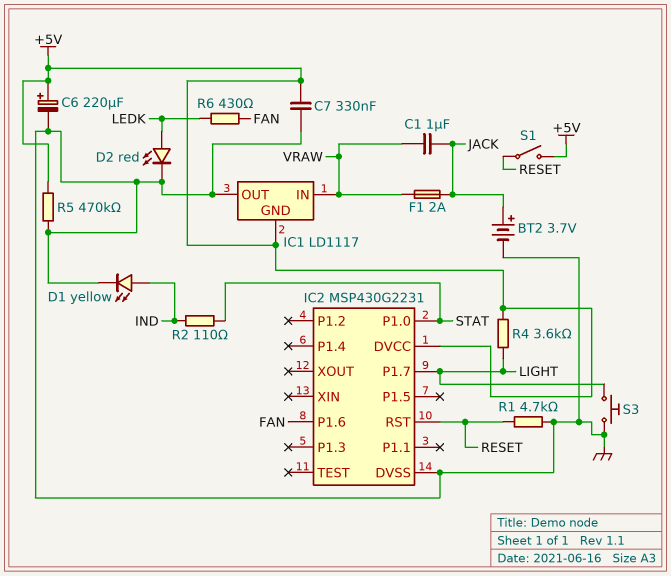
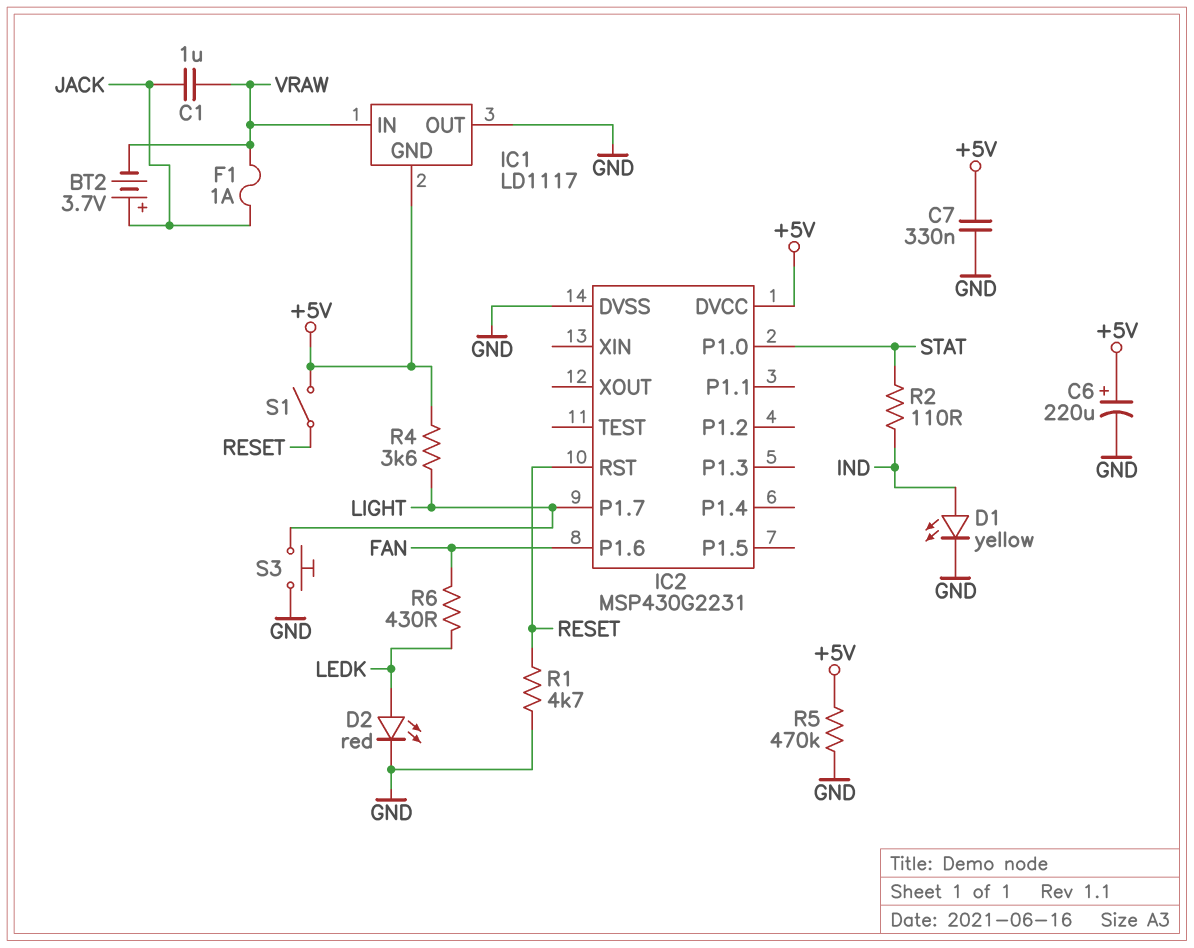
BT2: 3.7V (plus JACK, minus GND) -> 3.7V (plus JACK, minus VRAW)
F1: 2A (JACK, VRAW) -> 1A (JACK, VRAW)

